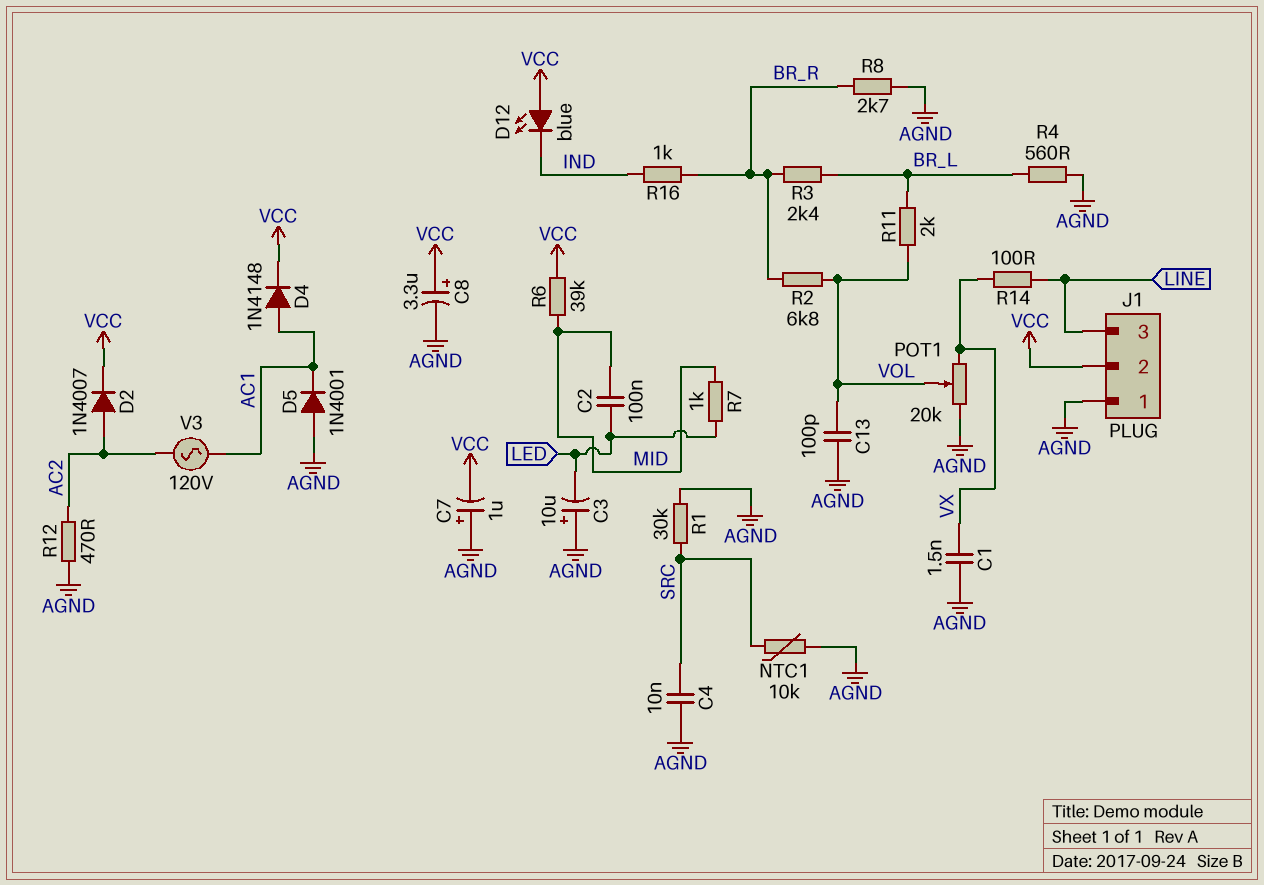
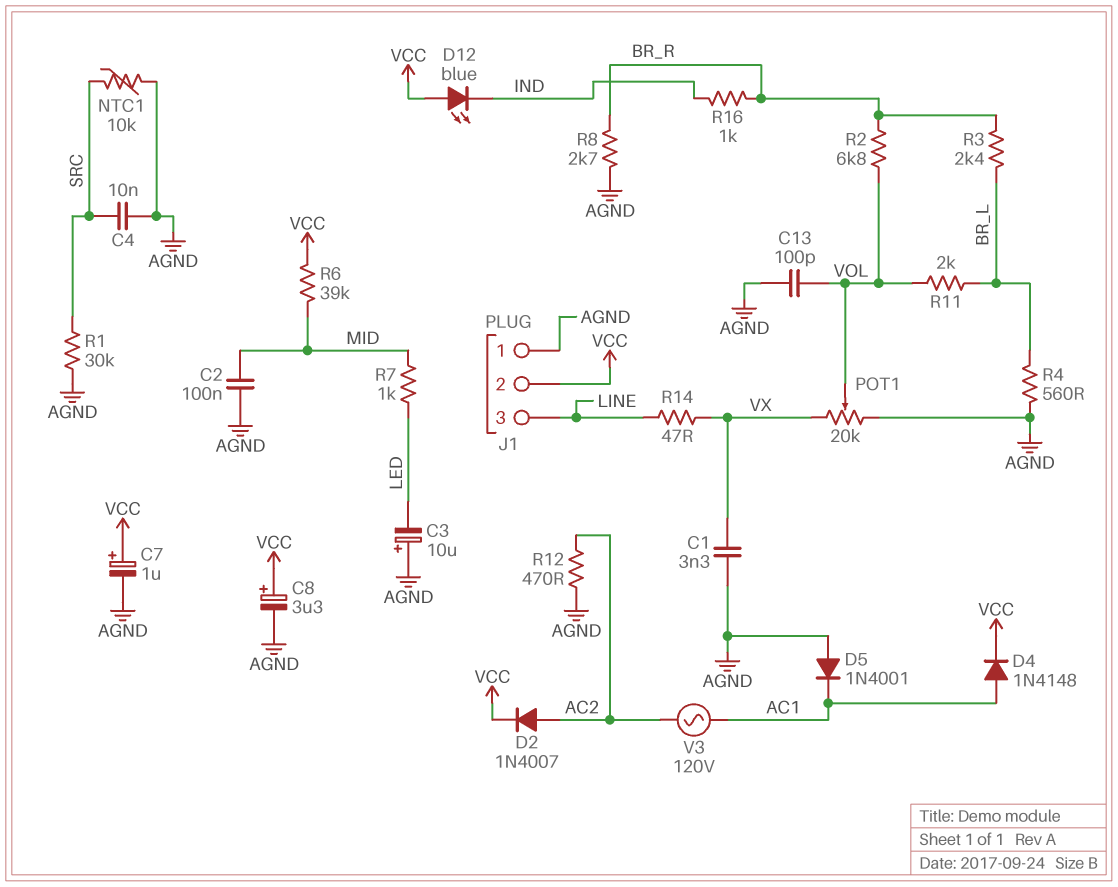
C1: 1.5nF (AGND, VX) -> 3.3nF (AGND, VX)
C2: 100nF (LED, MID) -> 100nF (AGND, MID)
C7: 1uF (plus AGND, minus VCC) -> 1uF (plus VCC, minus AGND)
R14: 100 (LINE, VX) -> 47 (LINE, VX)

